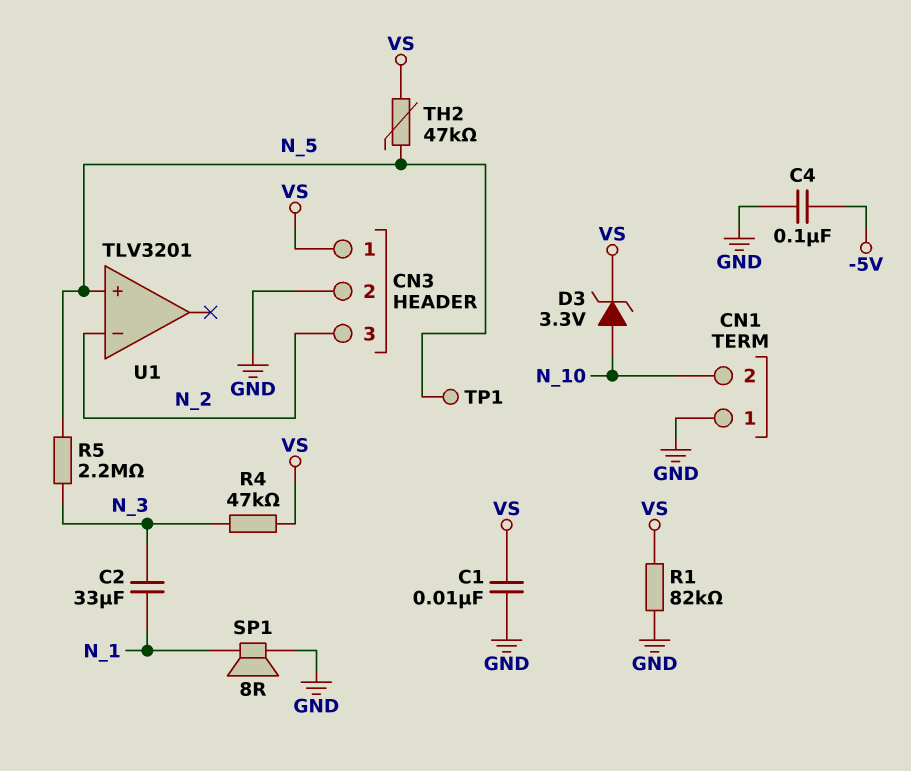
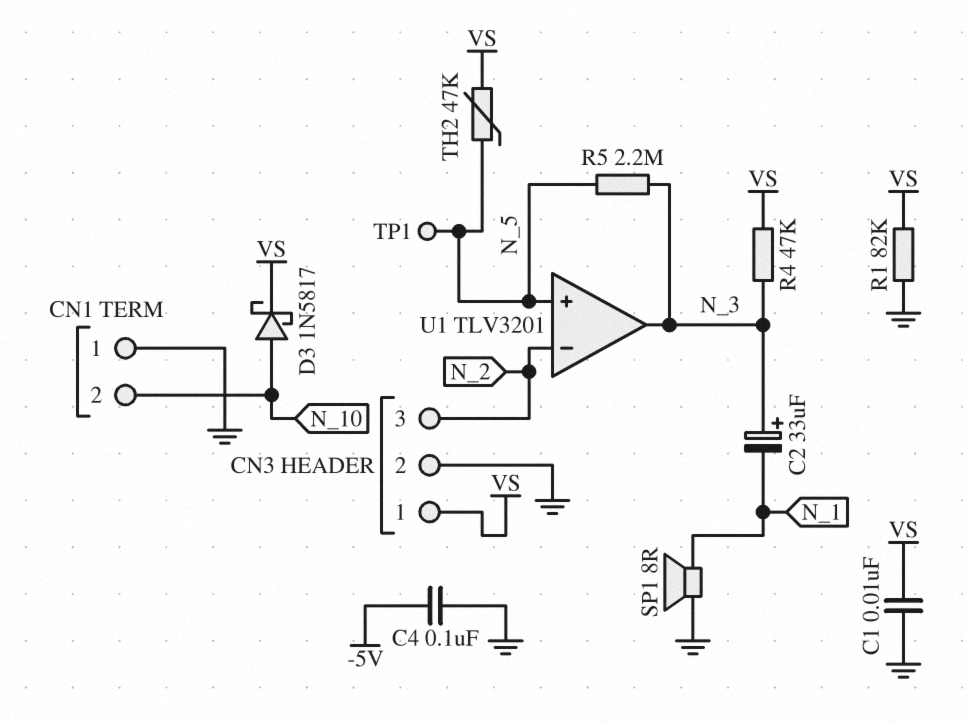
C2: 33uF (N_1, N_3) -> 33uF (plus N_3, minus N_1)
D3: zener 3.3V (A N_10, K VS) -> schottky 1N5817 (A N_10, K VS)
U1 pin out: none -> N_3

